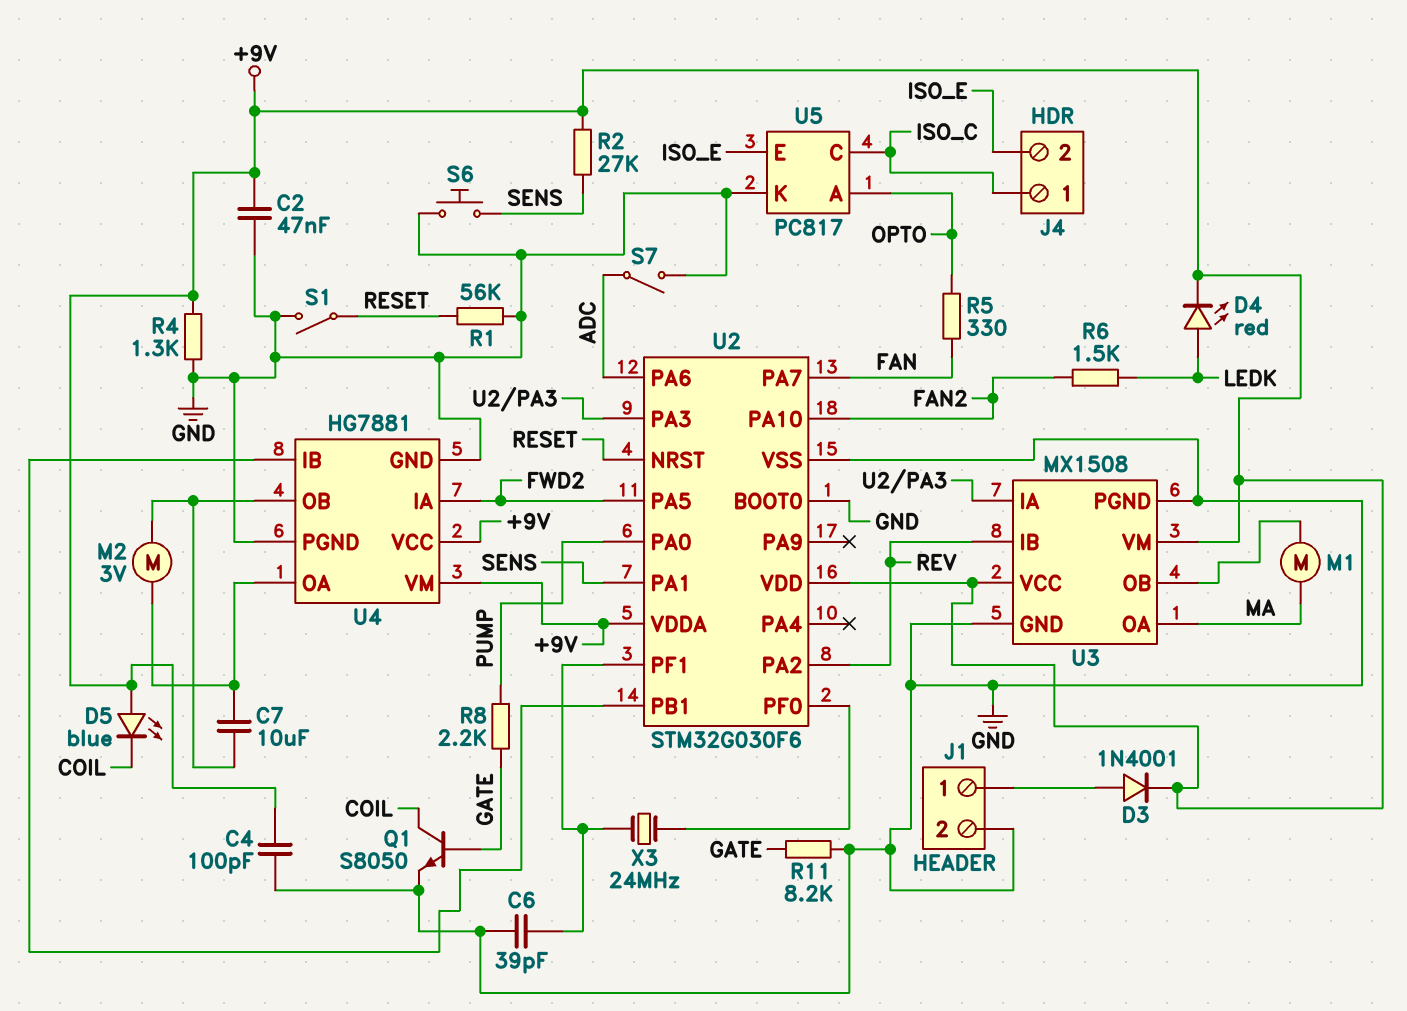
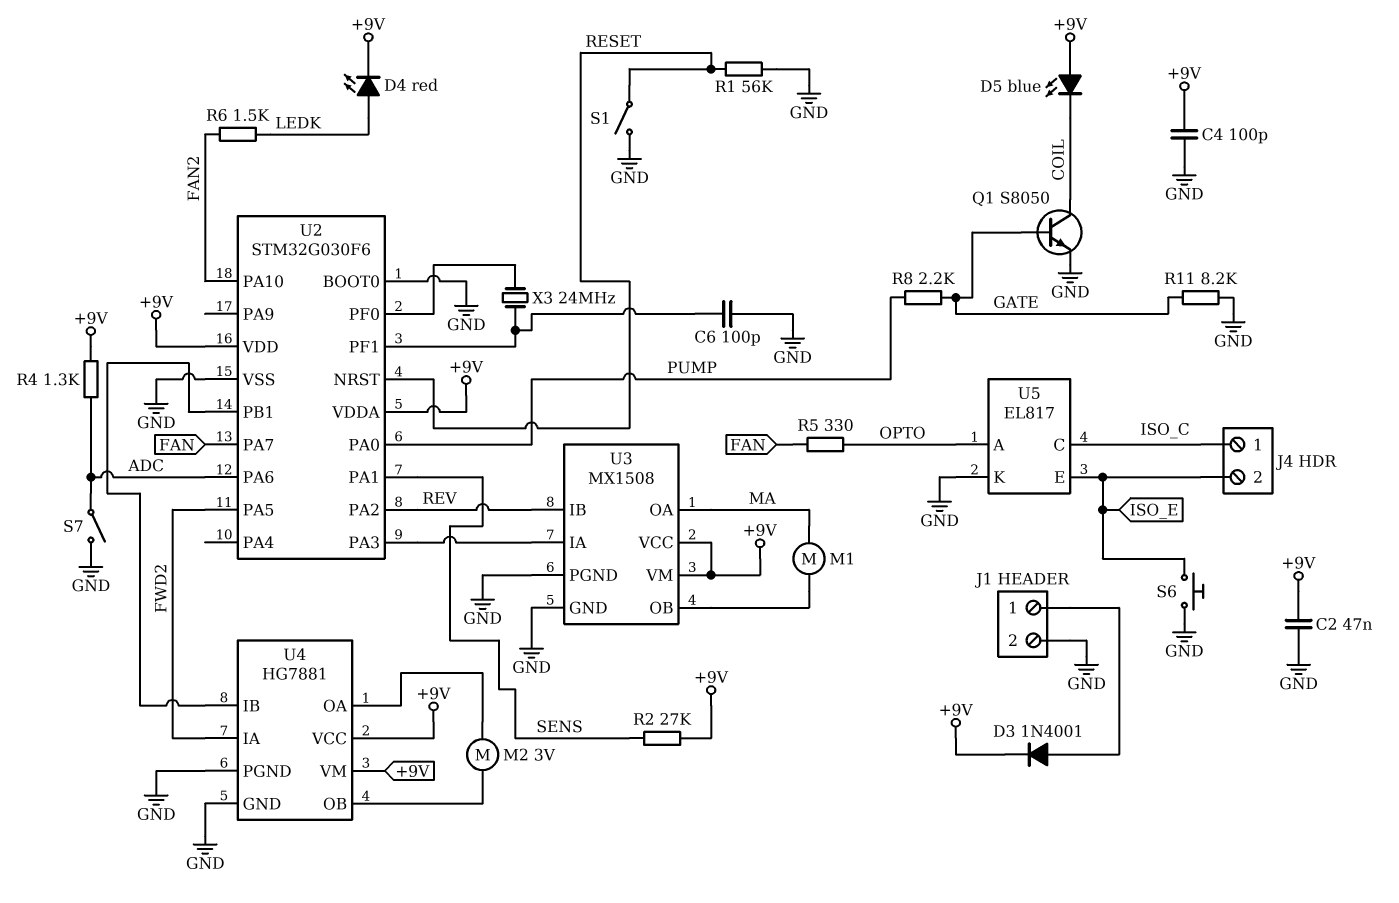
C6: 39pF (GND, U2/PF1) -> 100pF (GND, U2/PF1)
C7: 10uF (U4/OA, U4/OB) -> none
R4: 1.3k (+9V, GND) -> 1.3k (+9V, ADC)
S6: button (GND, SENS) -> button (GND, ISO_E)
U5: PC817 -> EL817

